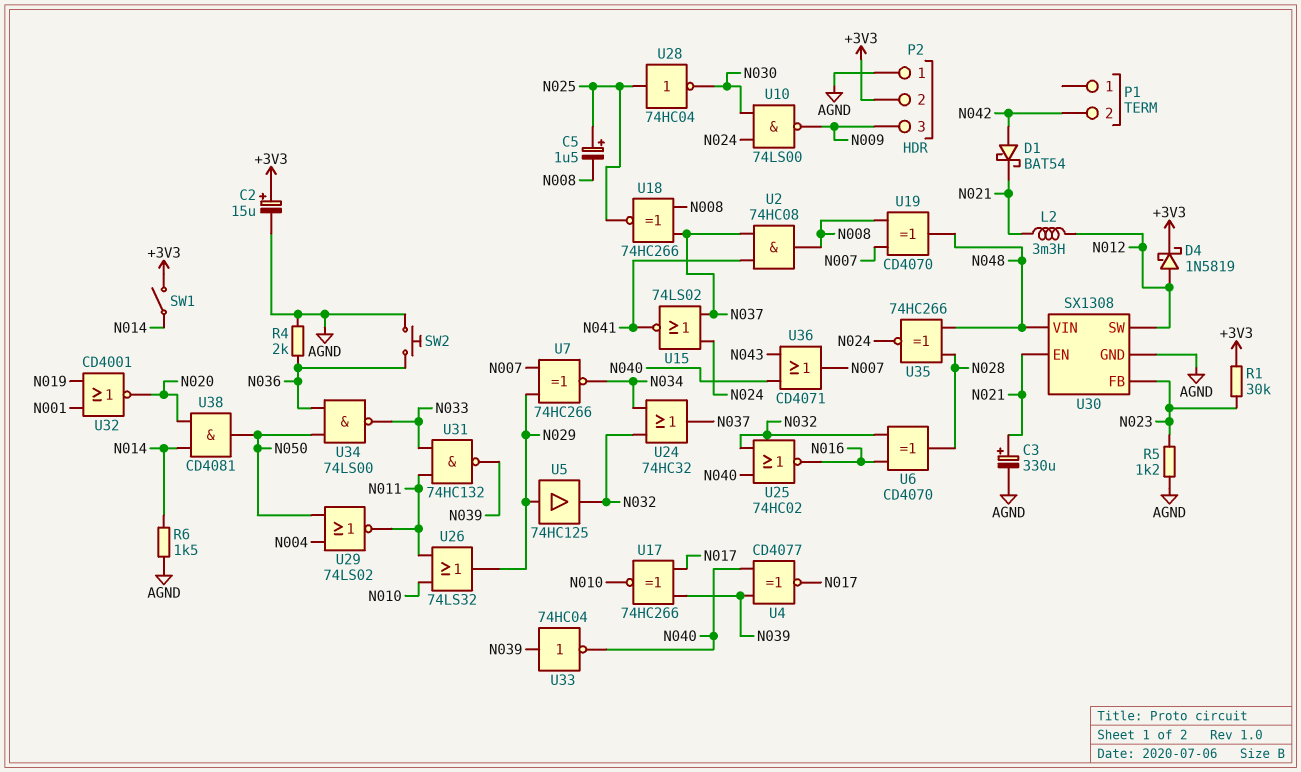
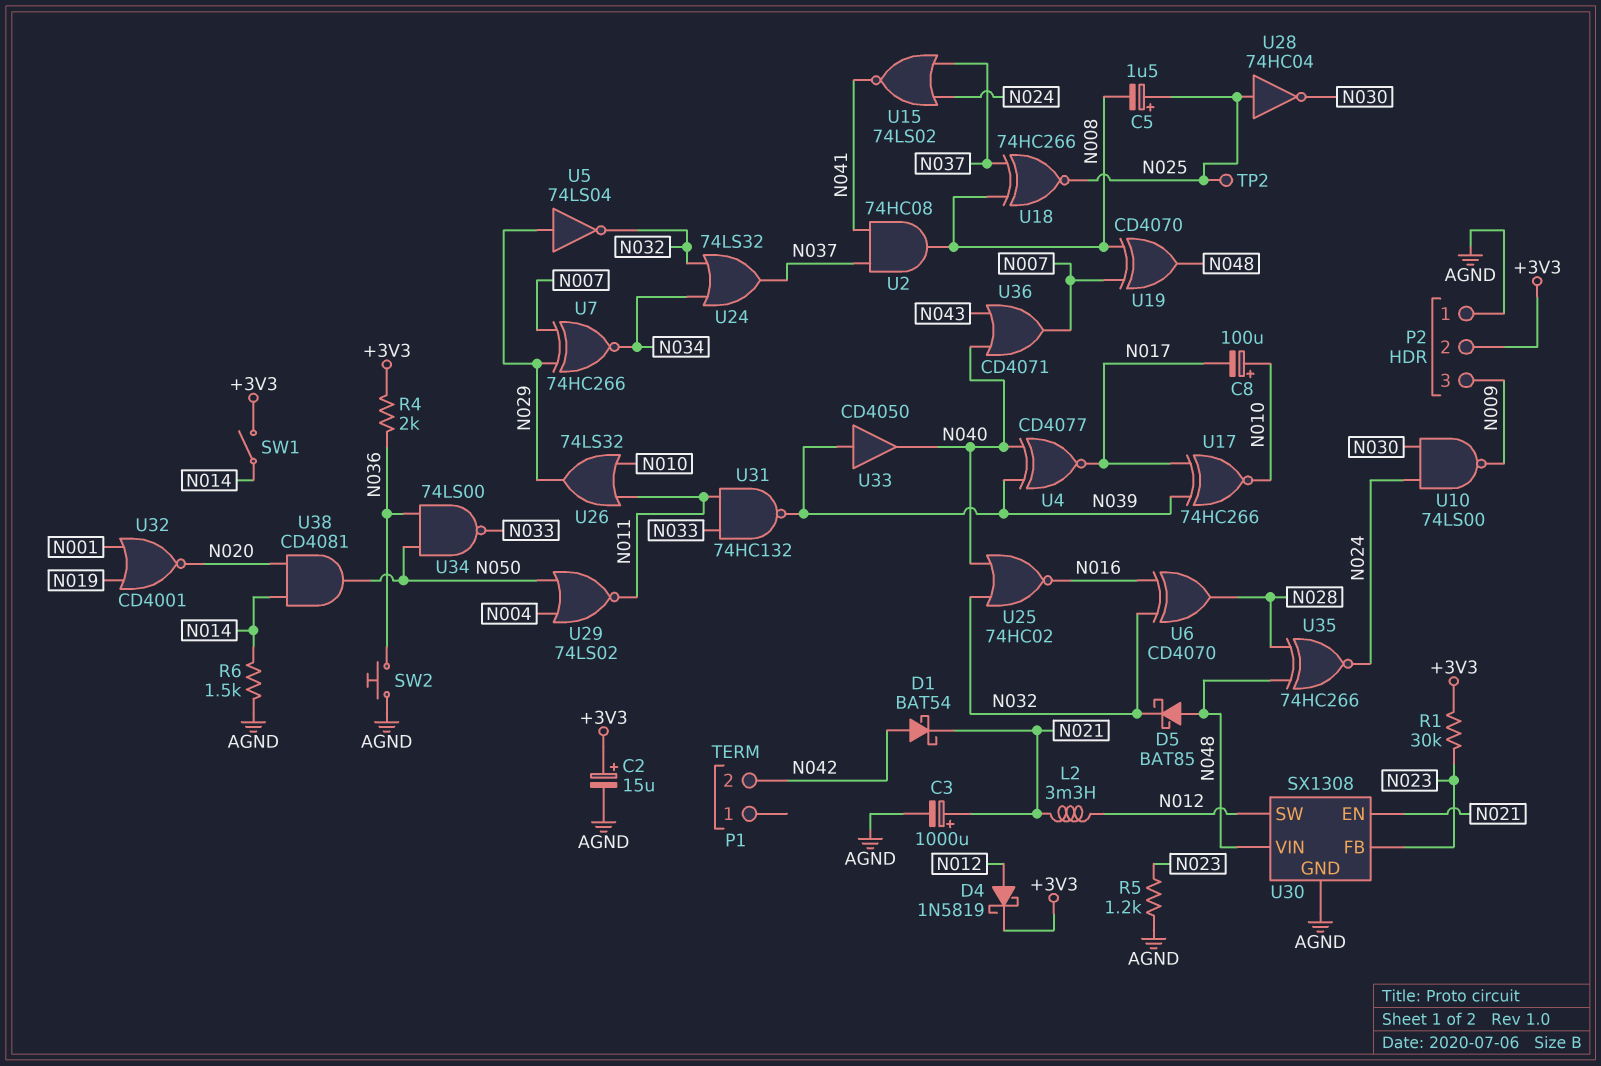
C3: 330uF (plus N021, minus AGND) -> 1000uF (plus N021, minus AGND)
C8: none -> 100uF (plus N010, minus N017)
D5: none -> schottky BAT85 (A N048, K N032)
R4: 2k (AGND, N036) -> 2k (+3V3, N036)
TP2: none -> test point (N025)
U5: buffer 74HC125 (in N029, out N032) -> NOT 74LS04 (in N029, out N032)
U24: OR 74HC32 (in N032, in N034, out N037) -> OR 74LS32 (in N032, in N034, out N037)
U33: NOT 74HC04 (in N039, out N040) -> buffer CD4050 (in N039, out N040)

